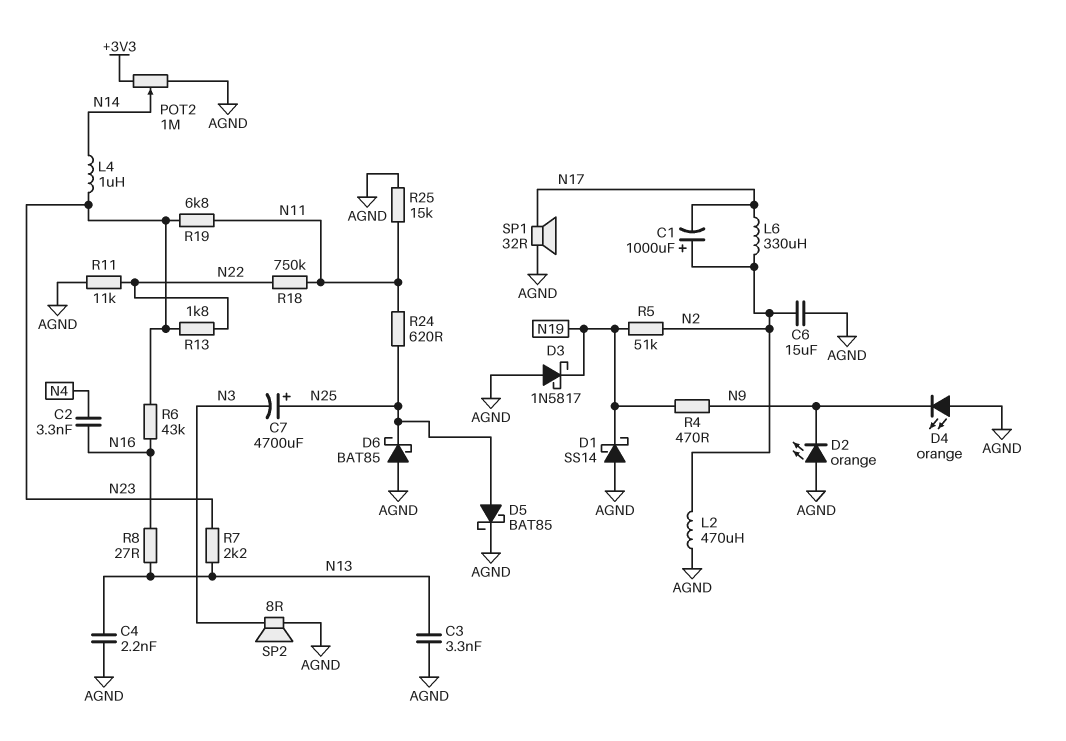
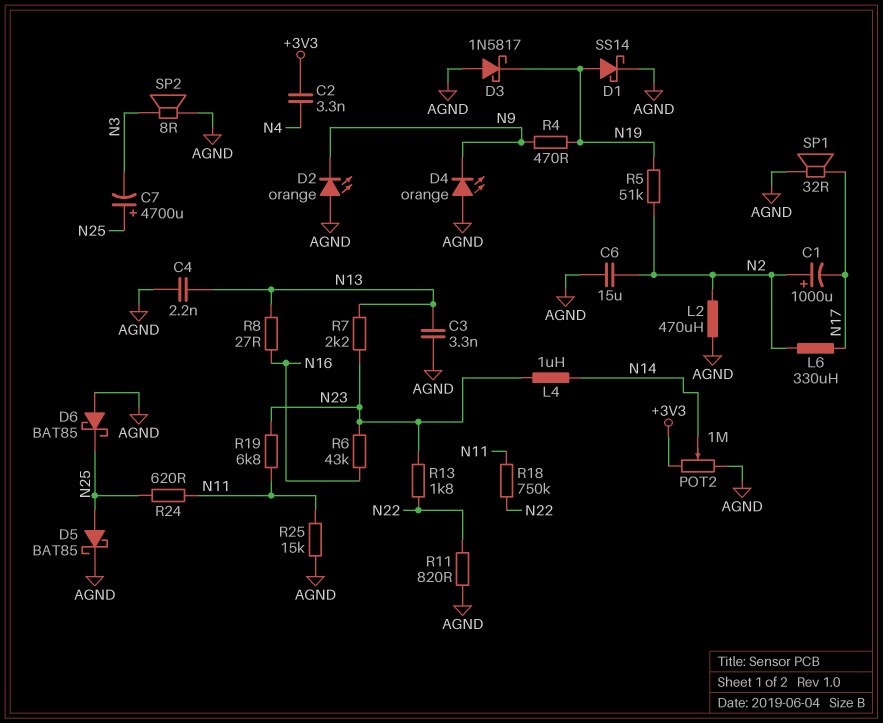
C2: 3.3nF (N4, N16) -> 3.3nF (+3V3, N4)
D1: schottky SS14 (A AGND, K N19) -> schottky SS14 (A N19, K AGND)
R11: 11k (AGND, N22) -> 820 (AGND, N22)

